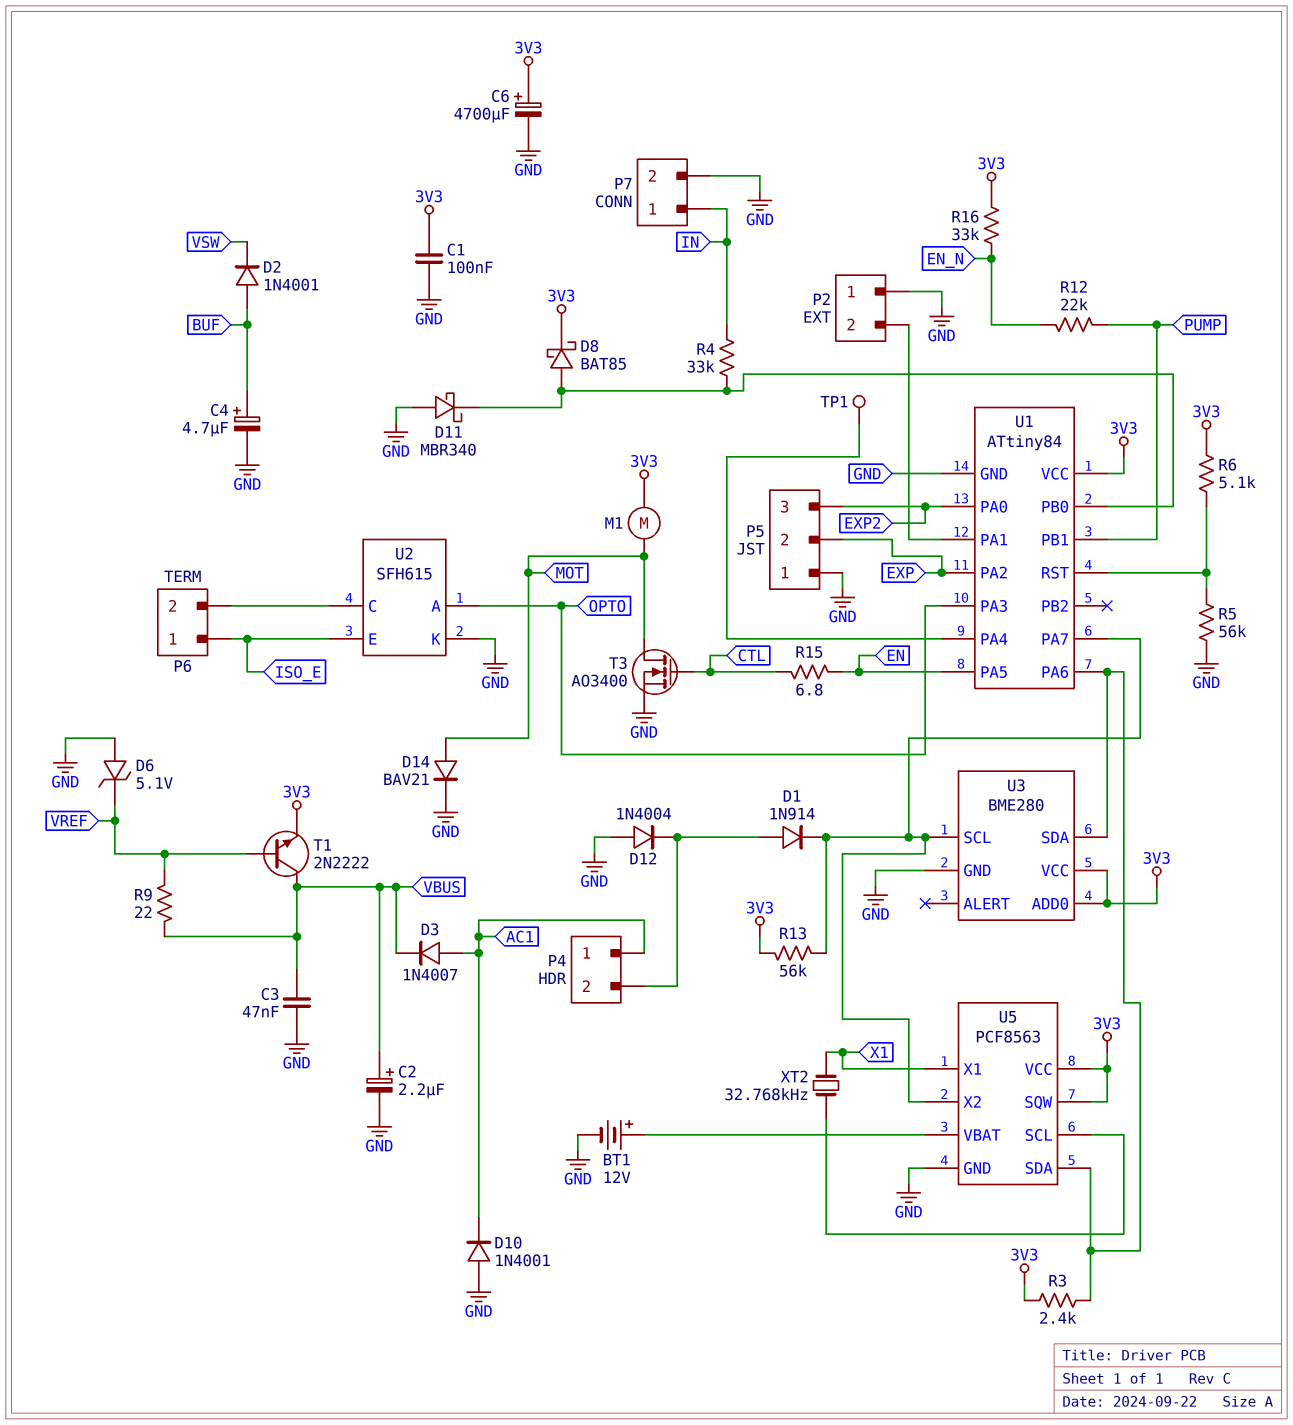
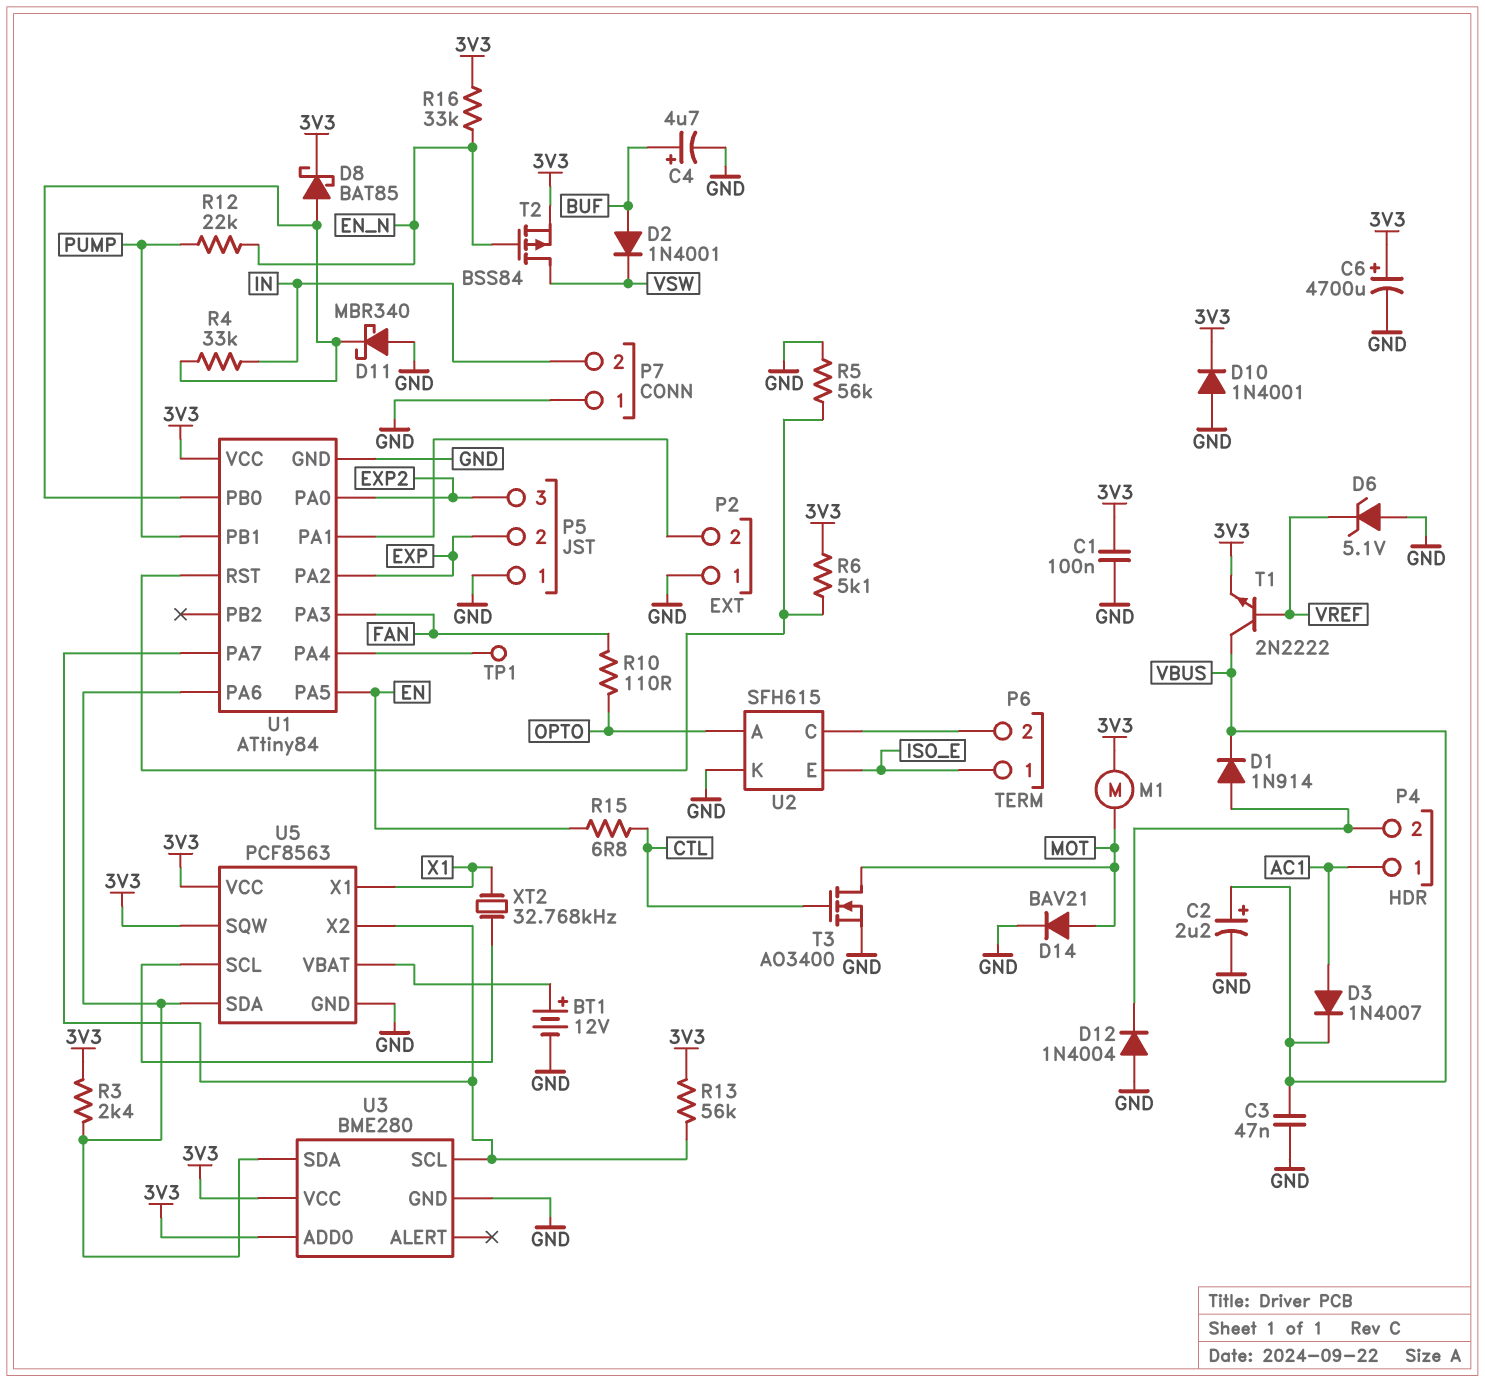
D1: diode 1N914 (A P4/2, K U1/PA7) -> diode 1N914 (A P4/2, K VBUS)
D10: diode 1N4001 (A GND, K AC1) -> diode 1N4001 (A GND, K 3V3)
P7 pin 1: IN -> GND
P7 pin 2: GND -> IN
R9: 22 (VBUS, VREF) -> none
R10: none -> 110 (FAN, OPTO)
T2: none -> PMOS BSS84 (G EN_N, D VSW, S 3V3)
U1 pin PA3: OPTO -> FAN

